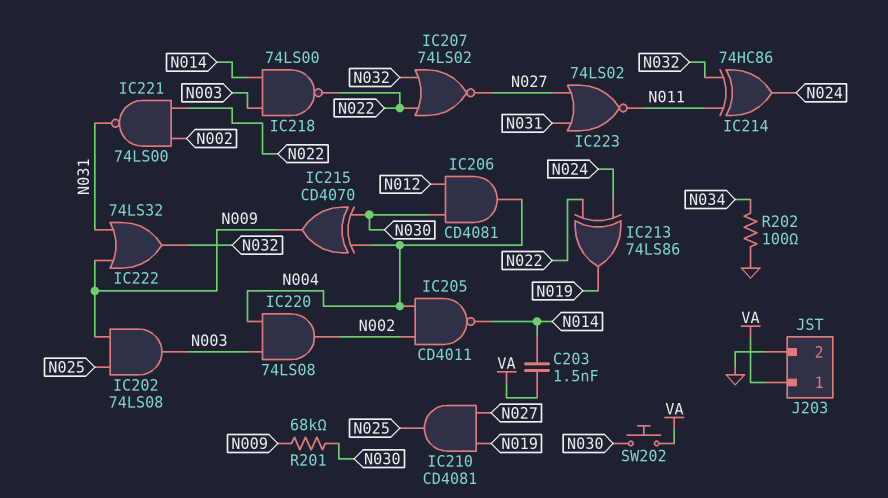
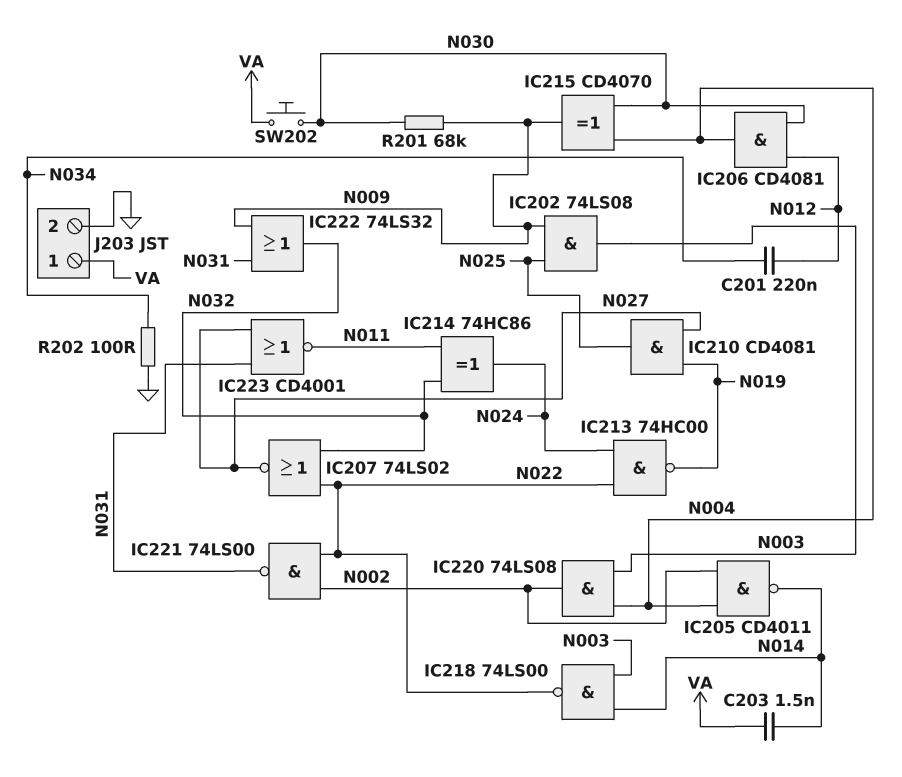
C201: none -> 220nF (N012, N034)
IC213: XOR 74LS86 (in N022, in N024, out N019) -> NAND 74HC00 (in N022, in N024, out N019)
IC223: NOR 74LS02 (in N027, in N031, out N011) -> NOR CD4001 (in N027, in N031, out N011)

